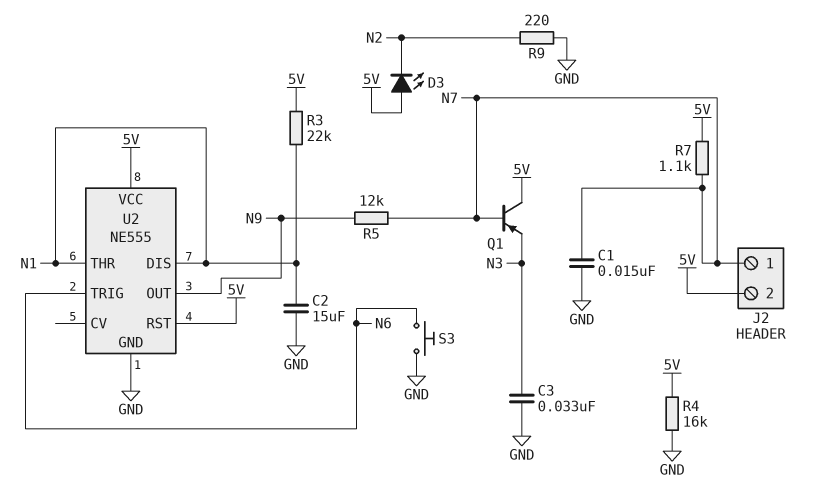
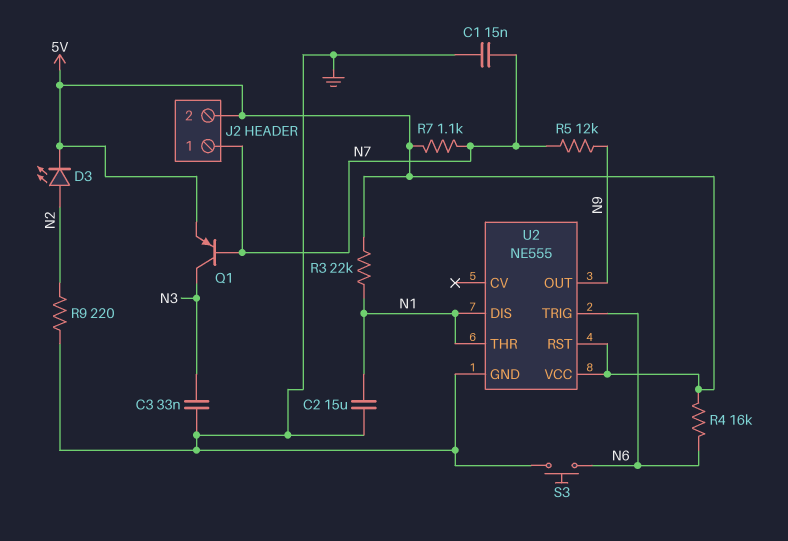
D3: LED (A 5V, K N2) -> LED (A N2, K 5V)
Q1: PNP (B N7, C 5V, E N3) -> PNP (B N7, C N3, E 5V)
R4: 16k (5V, GND) -> 16k (5V, N6)

